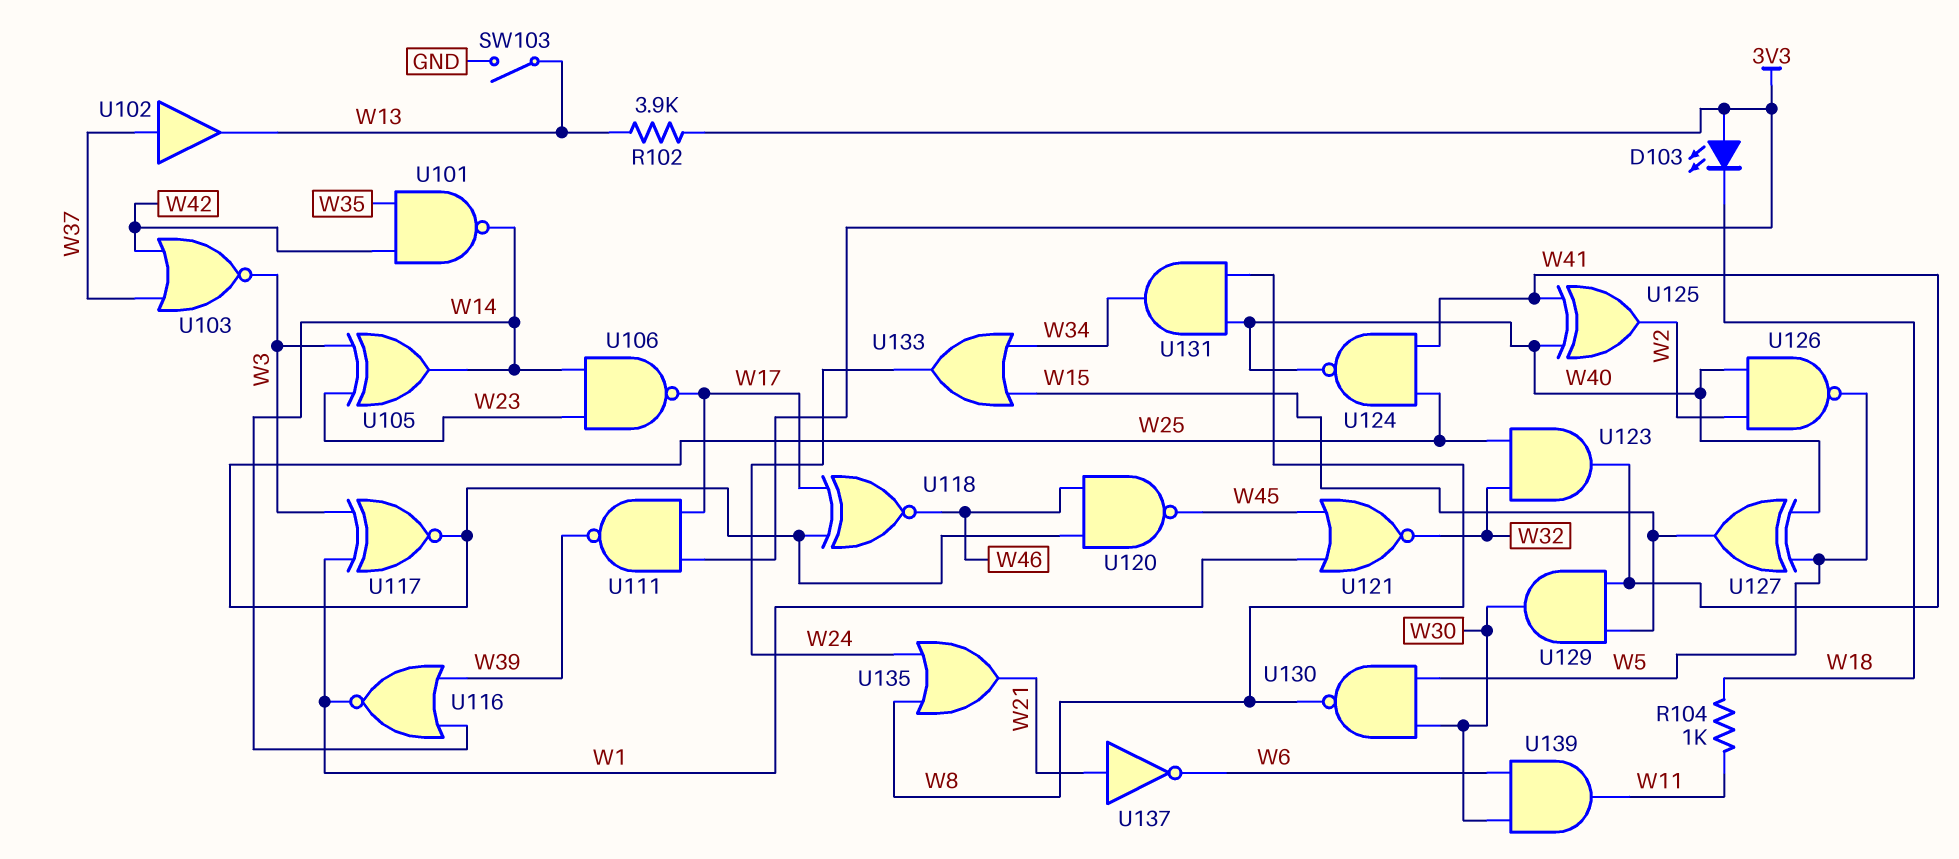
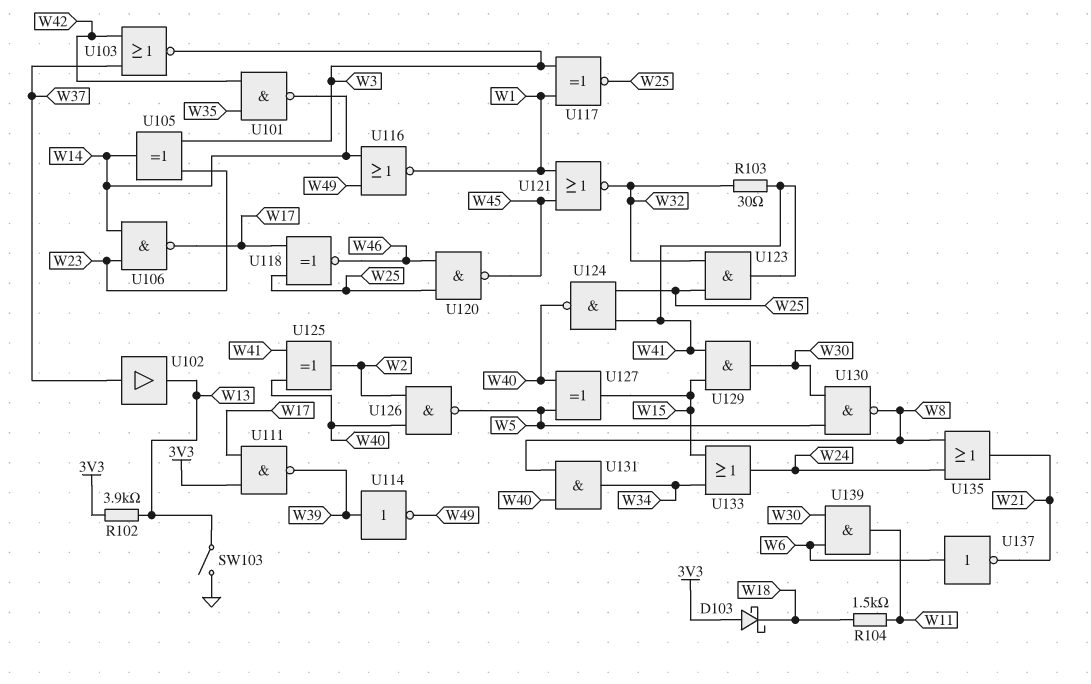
D103: LED (A 3V3, K W18) -> schottky (A 3V3, K W18)
R103: none -> 30 (W32, W41)
R104: 1k (W11, W18) -> 1.5k (W11, W18)
U114: none -> NOT (in W39, out W49)
U116: NOR (in W14, in W39, out W1) -> NOR (in W14, in W49, out W1)
U137: NOT (in W21, out W6) -> NOT (in W6, out W21)

